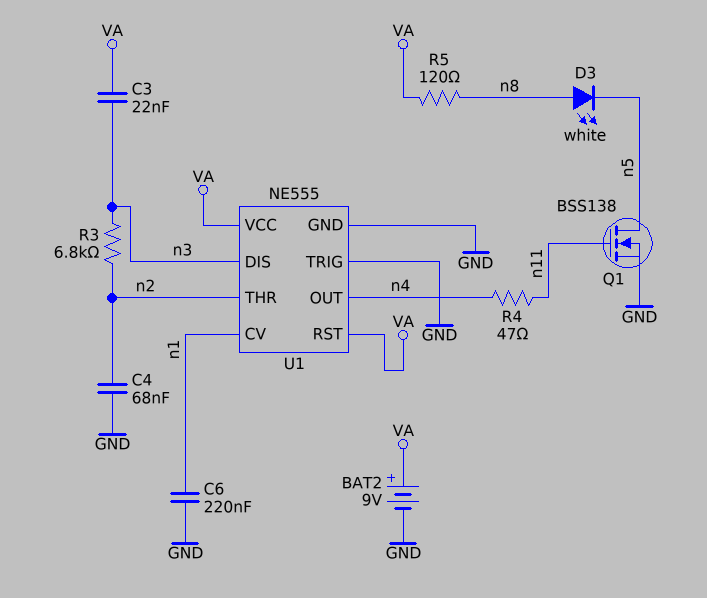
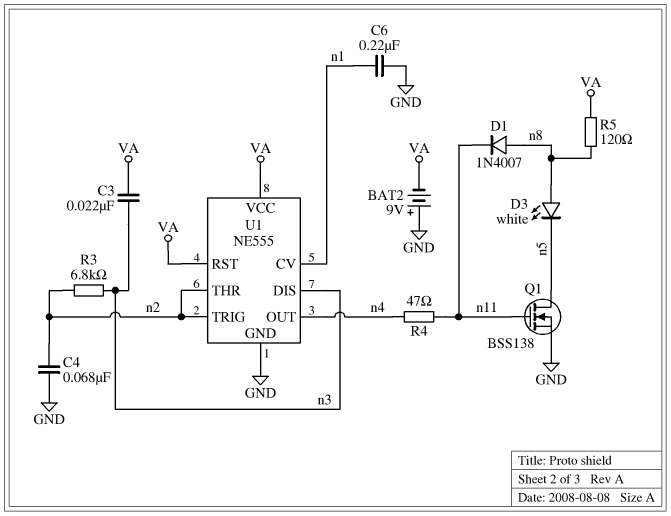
BAT2: 9V (plus VA, minus GND) -> 9V (plus GND, minus VA)
D1: none -> diode 1N4007 (A n8, K n11)
U1 pin TRIG: GND -> n2

